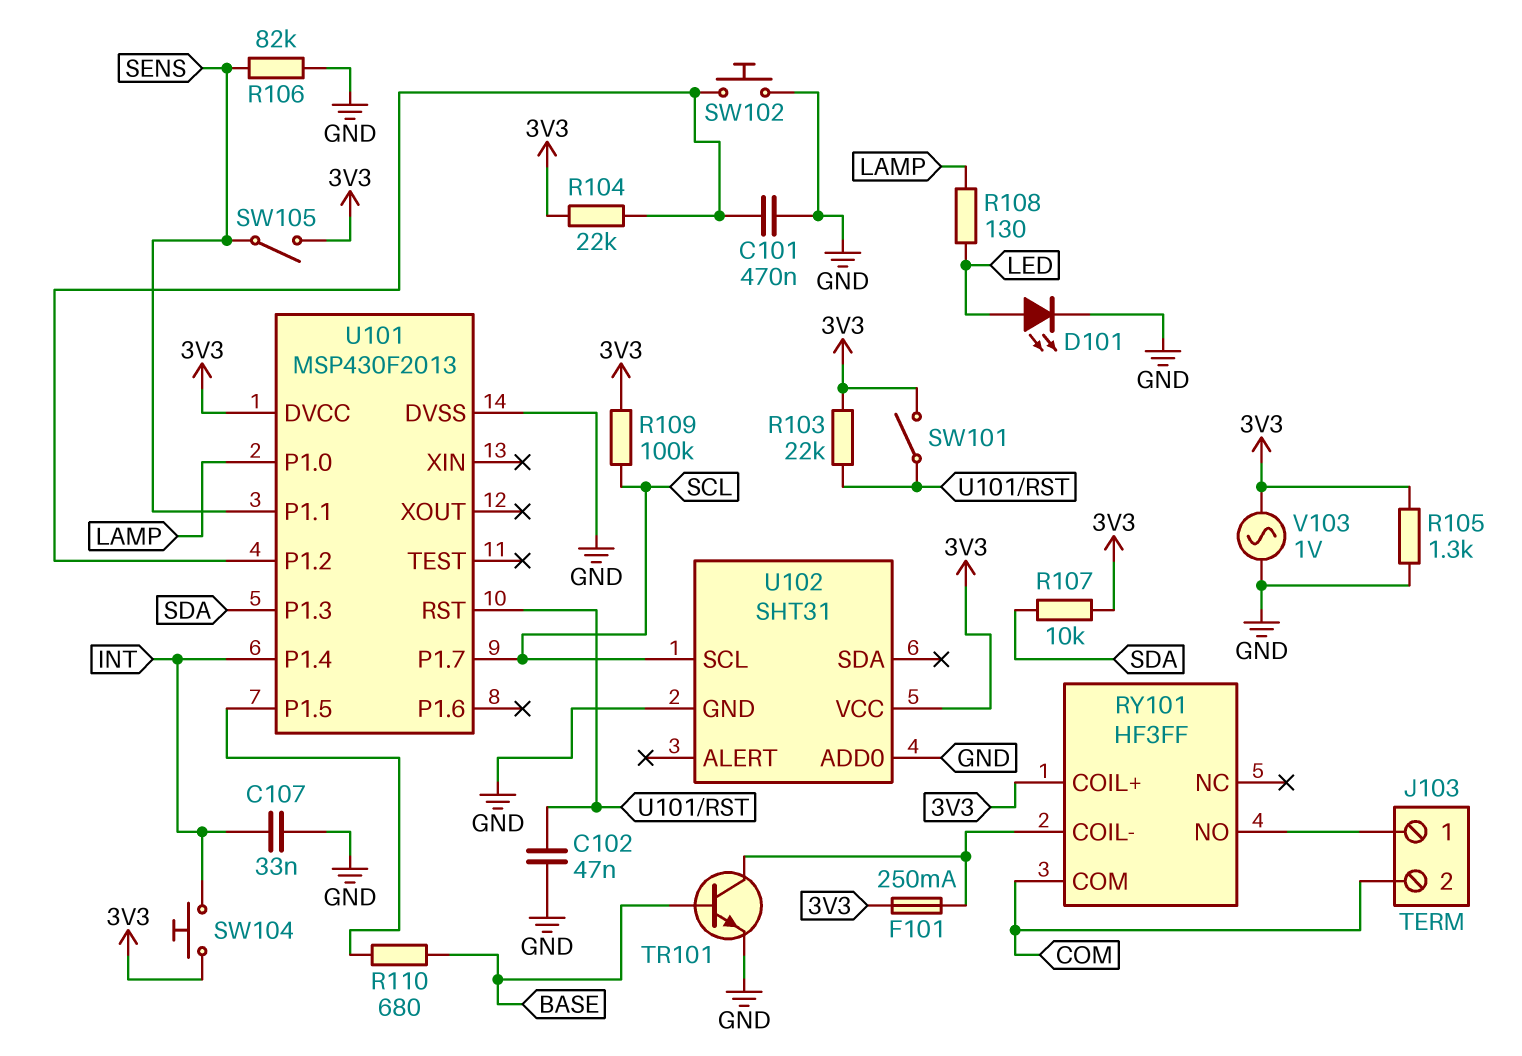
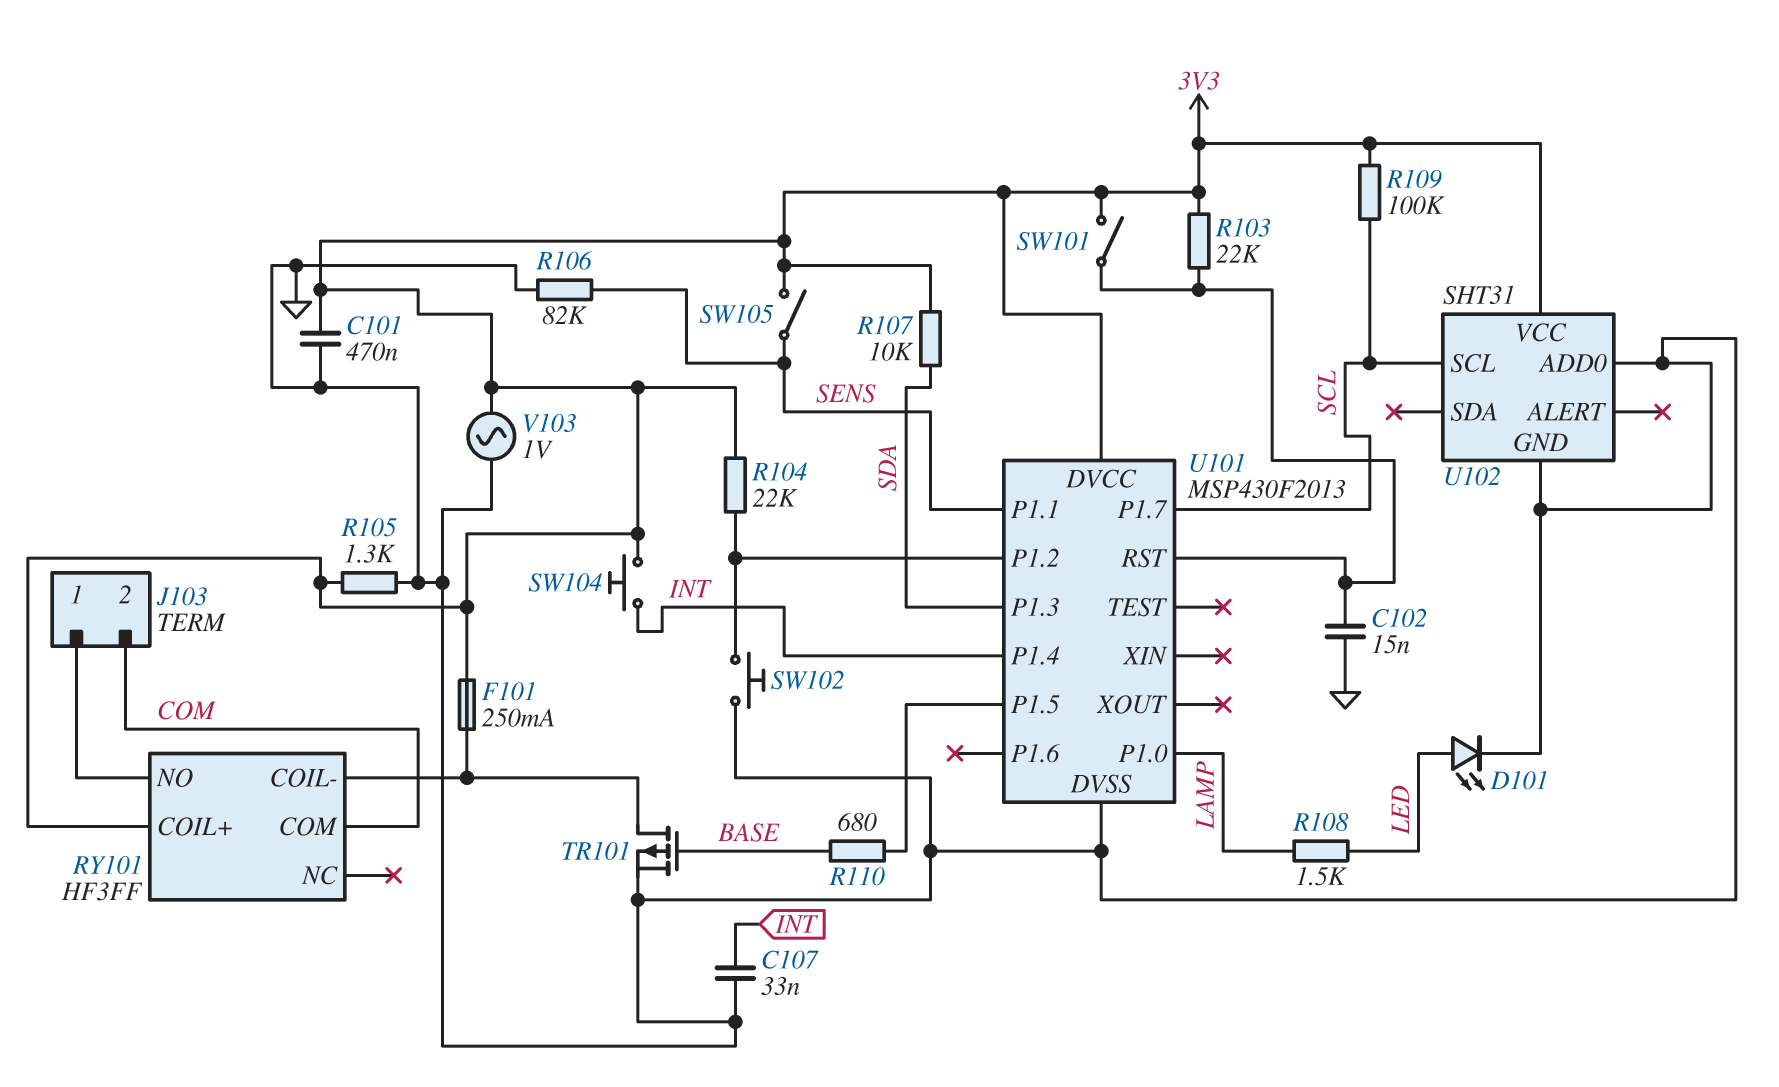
C101: 470nF (GND, U101/P1.2) -> 470nF (3V3, GND)
C102: 47nF (GND, U101/RST) -> 15nF (GND, U101/RST)
R108: 130 (LAMP, LED) -> 1.5k (LAMP, LED)
TR101: NPN (B BASE, C RY101/COIL-, E GND) -> PMOS (G BASE, D RY101/COIL-, S GND)

